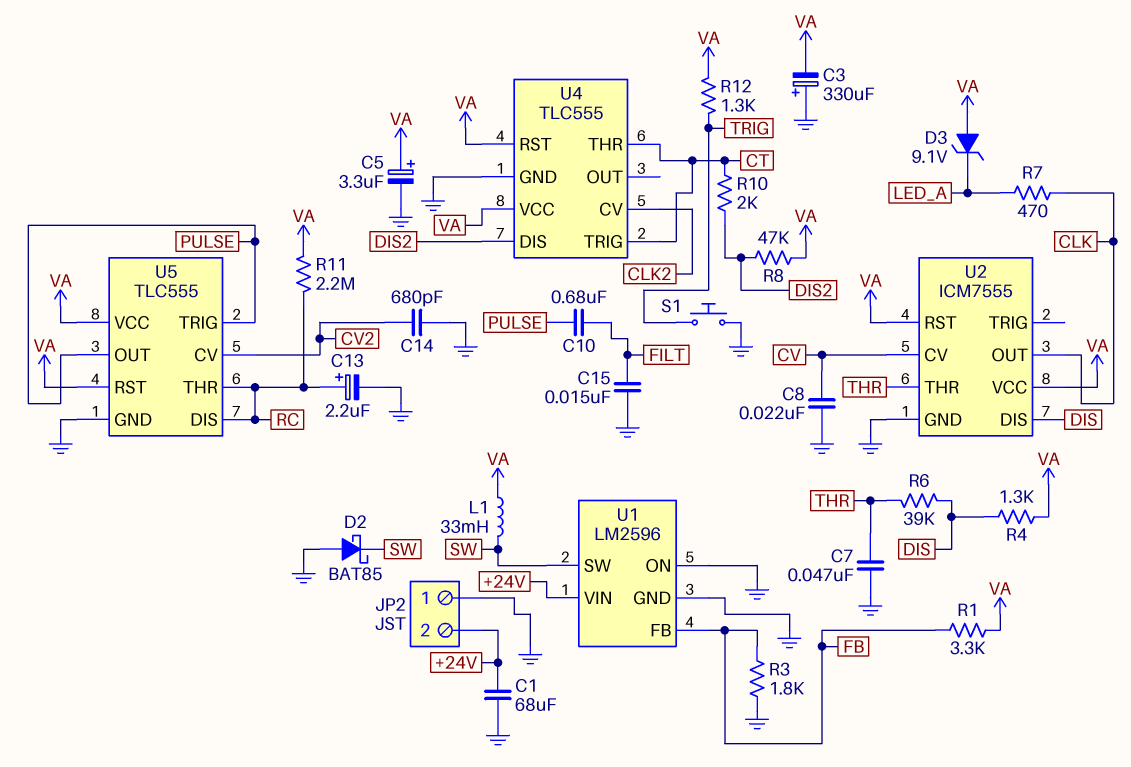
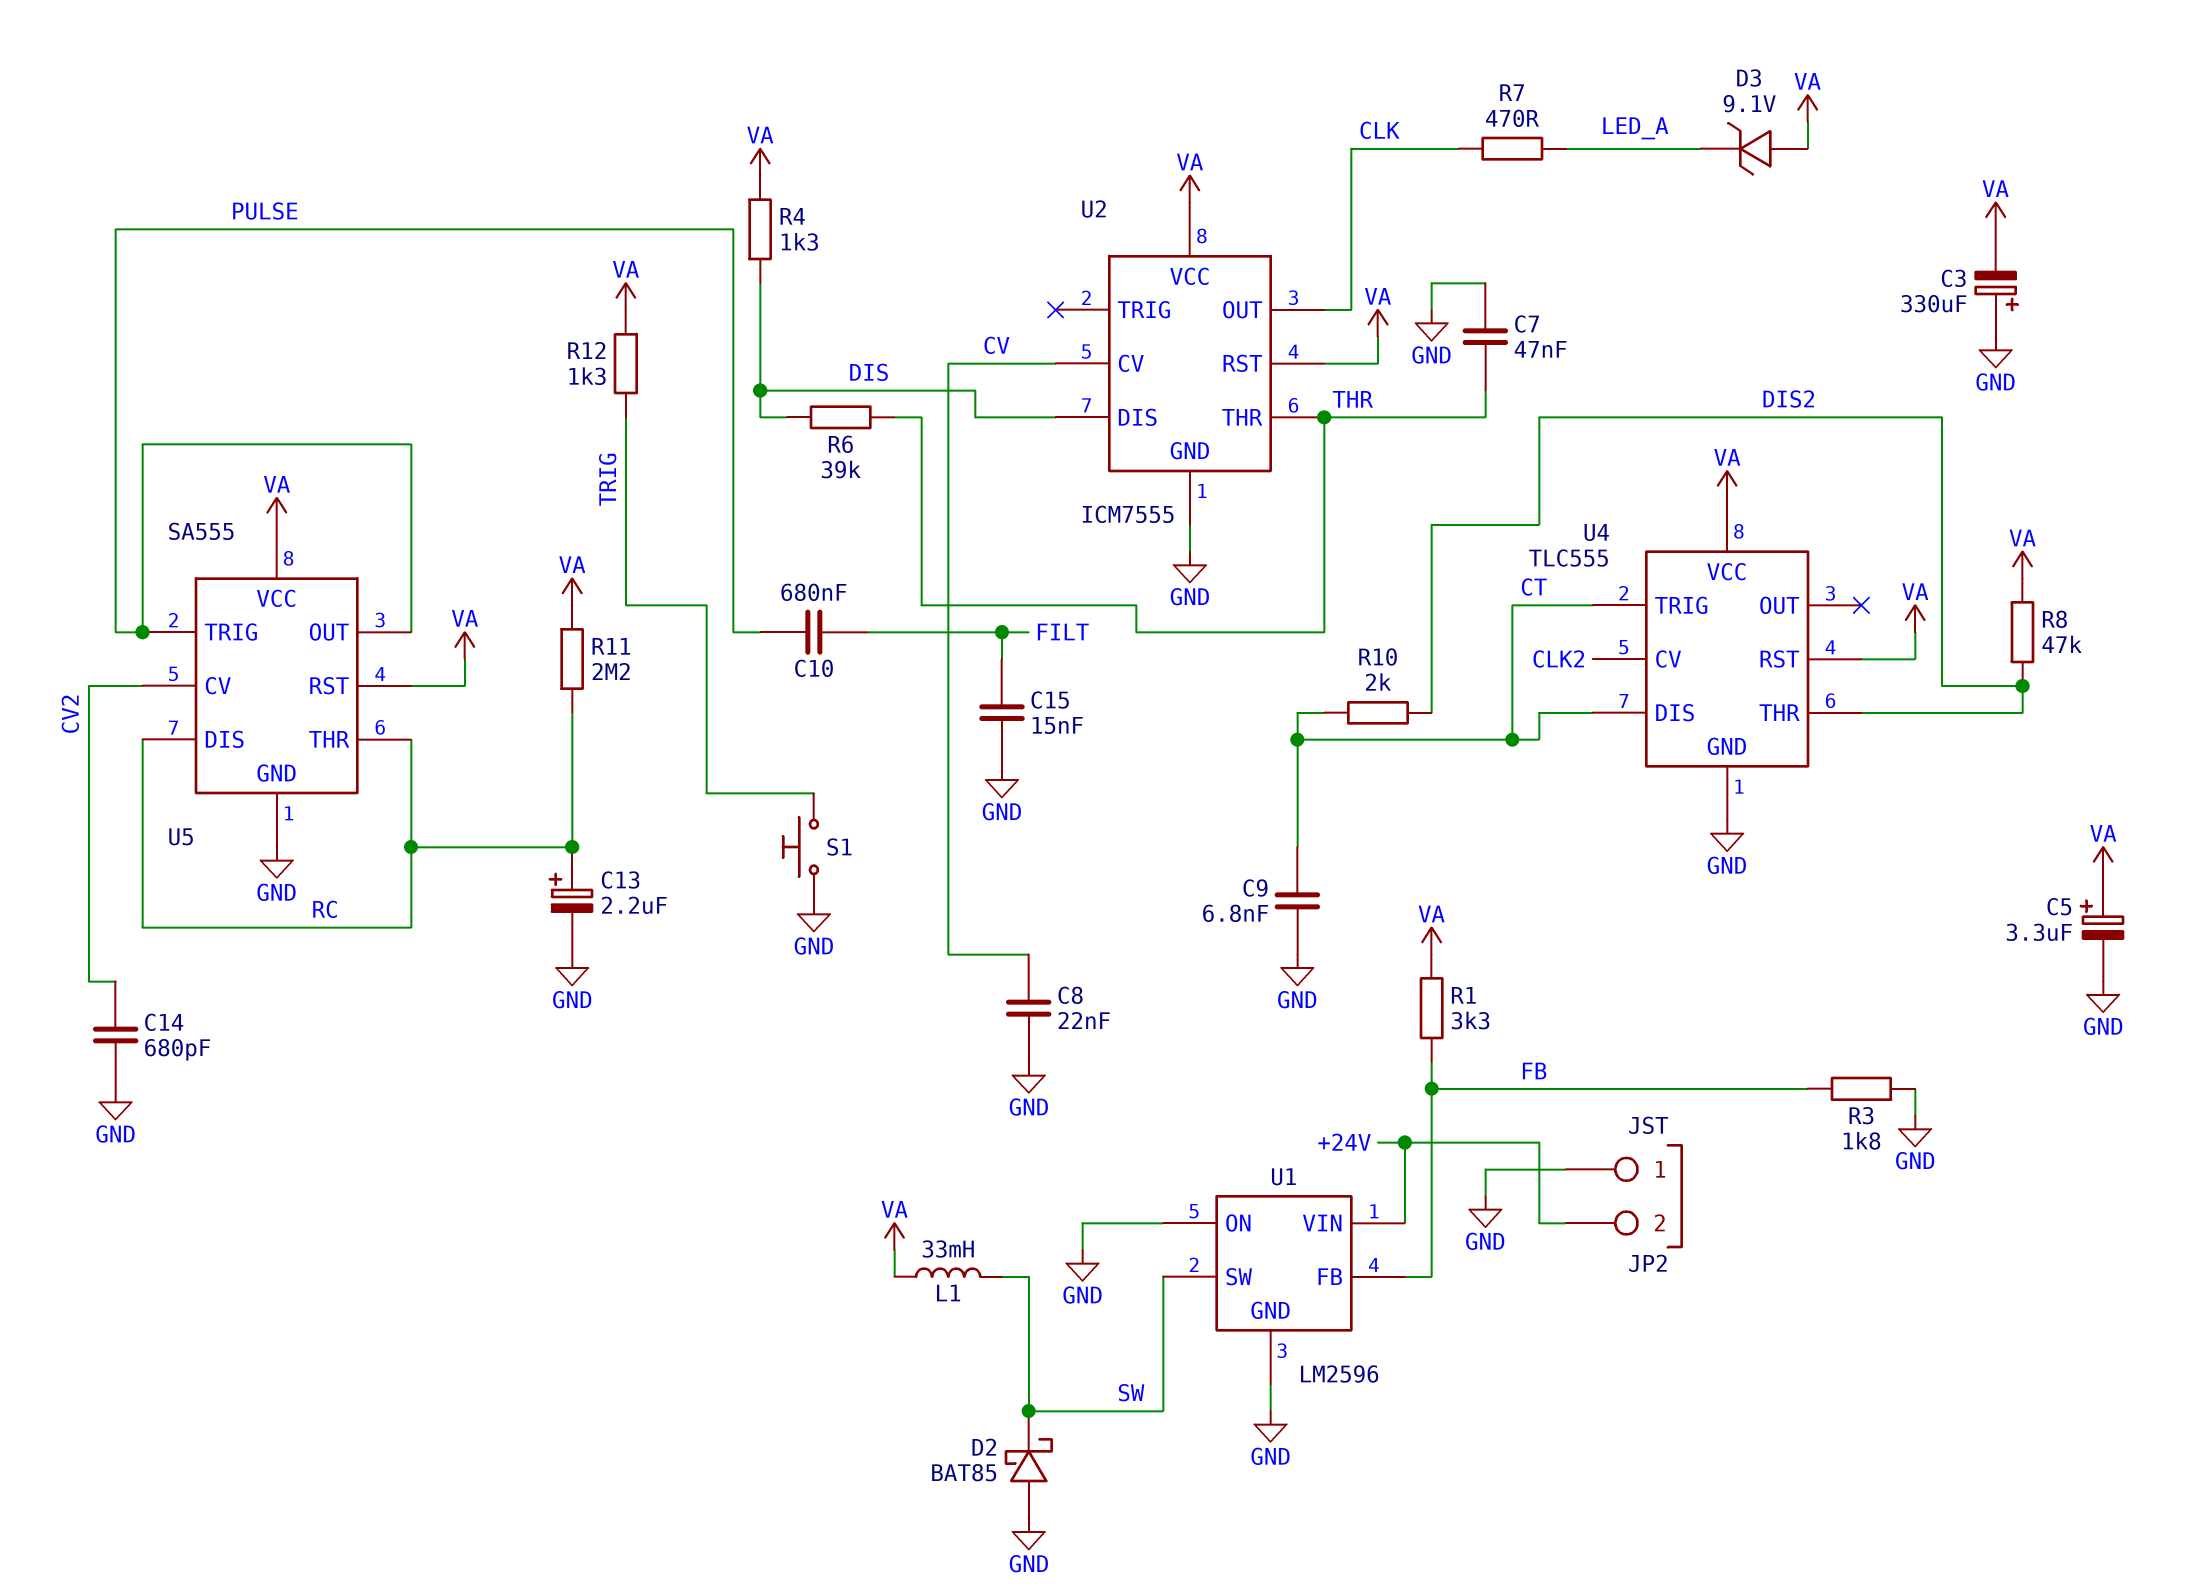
C1: 68uF (+24V, GND) -> none
C9: none -> 6.8nF (CT, GND)
U4 pin DIS: DIS2 -> CT
U4 pin THR: CT -> DIS2
U5: TLC555 -> SA555

